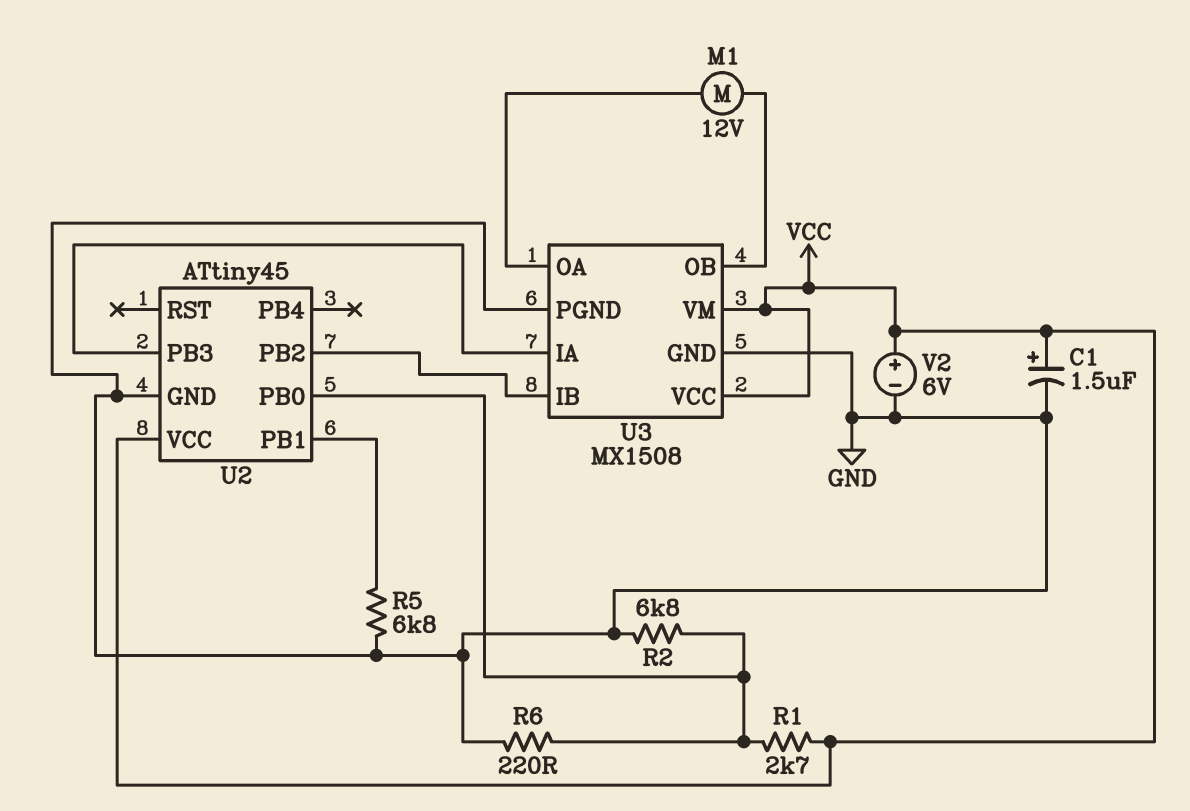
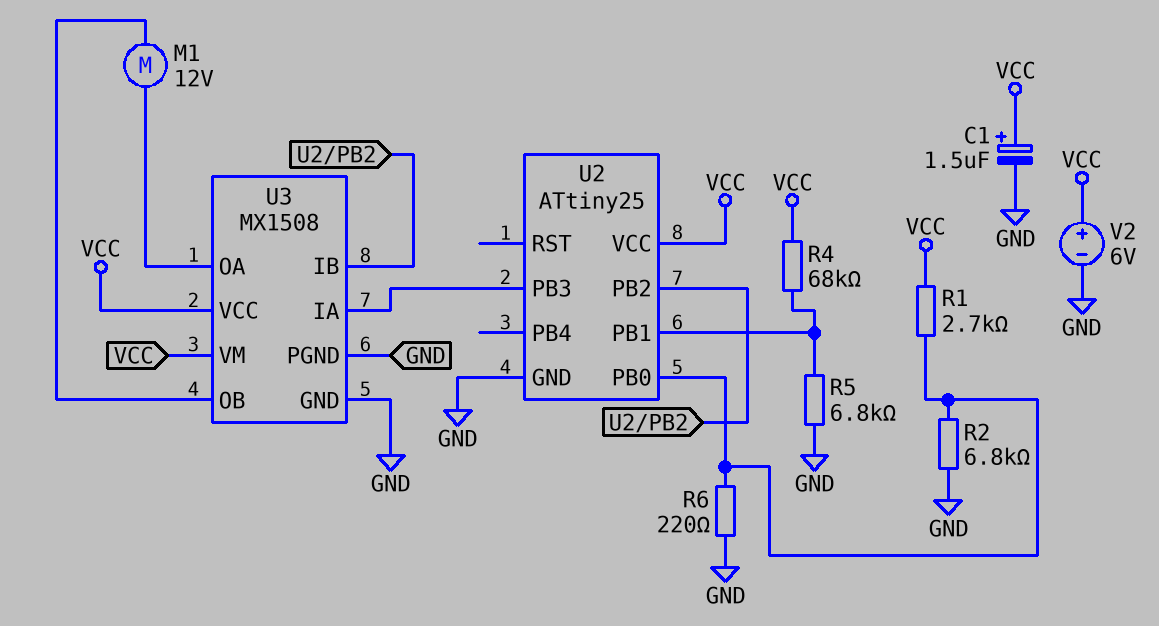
R4: none -> 68k (U2/PB1, VCC)
U2: ATtiny45 -> ATtiny25

